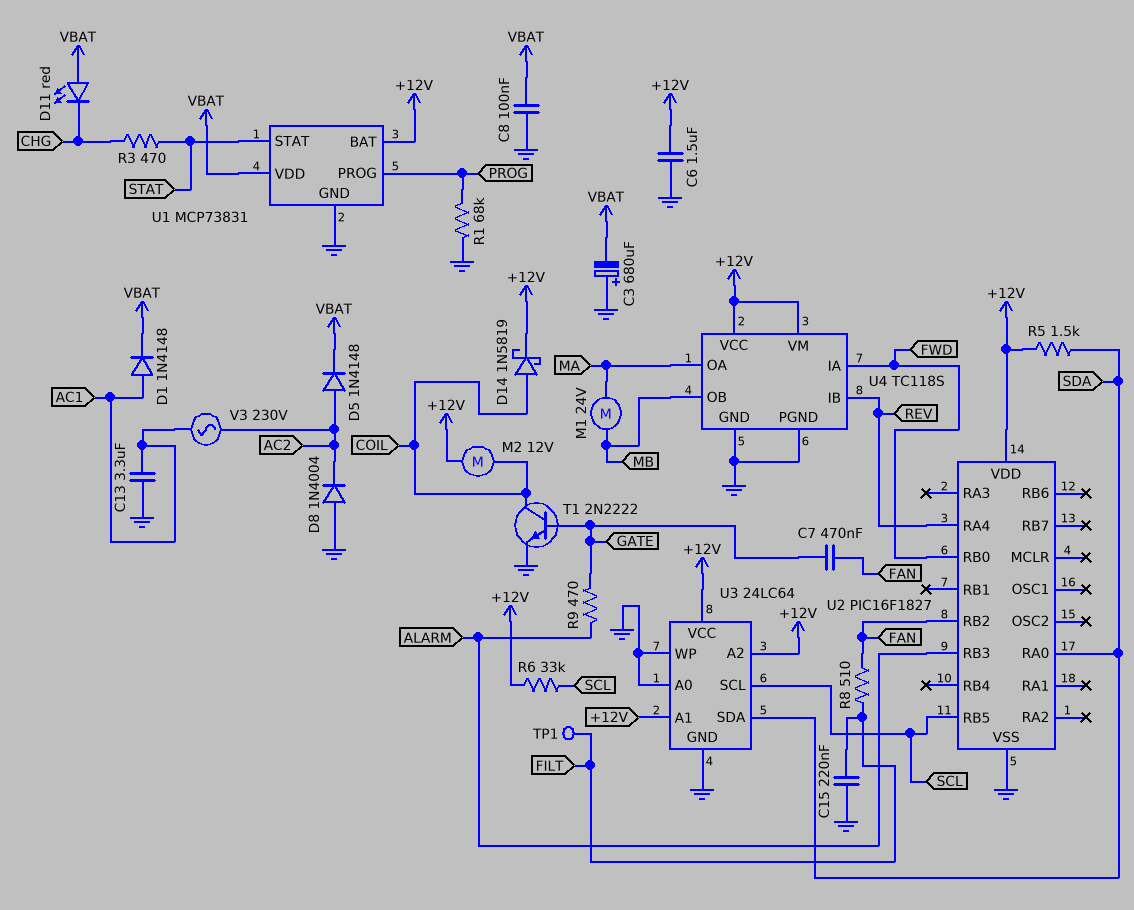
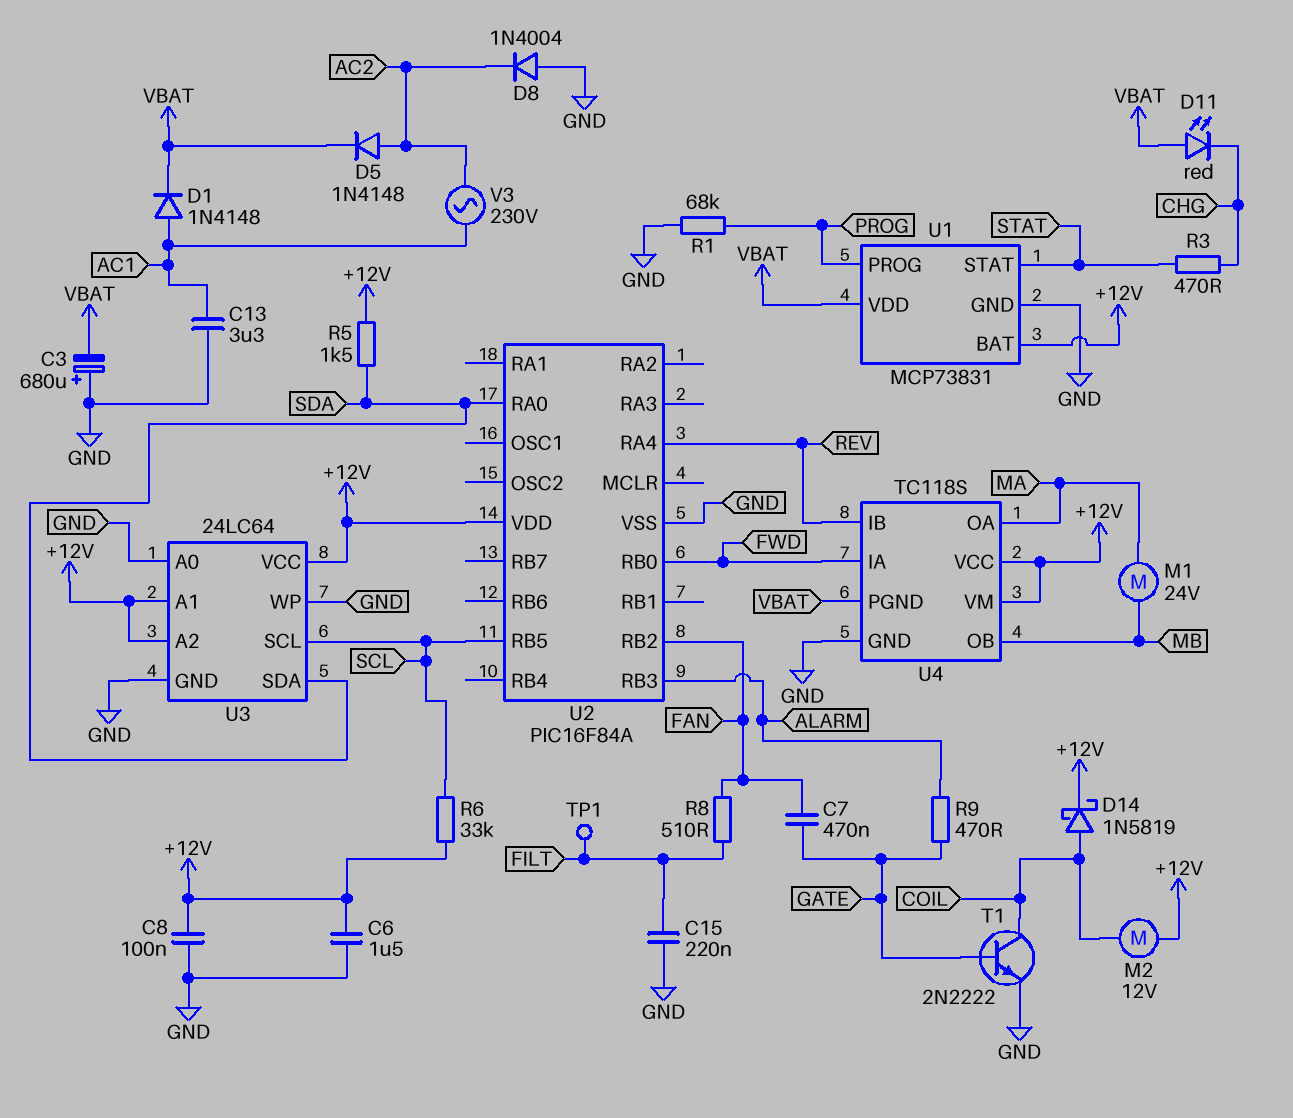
C8: 100nF (GND, VBAT) -> 100nF (+12V, GND)
U2: PIC16F1827 -> PIC16F84A
U4 pin PGND: GND -> VBAT

